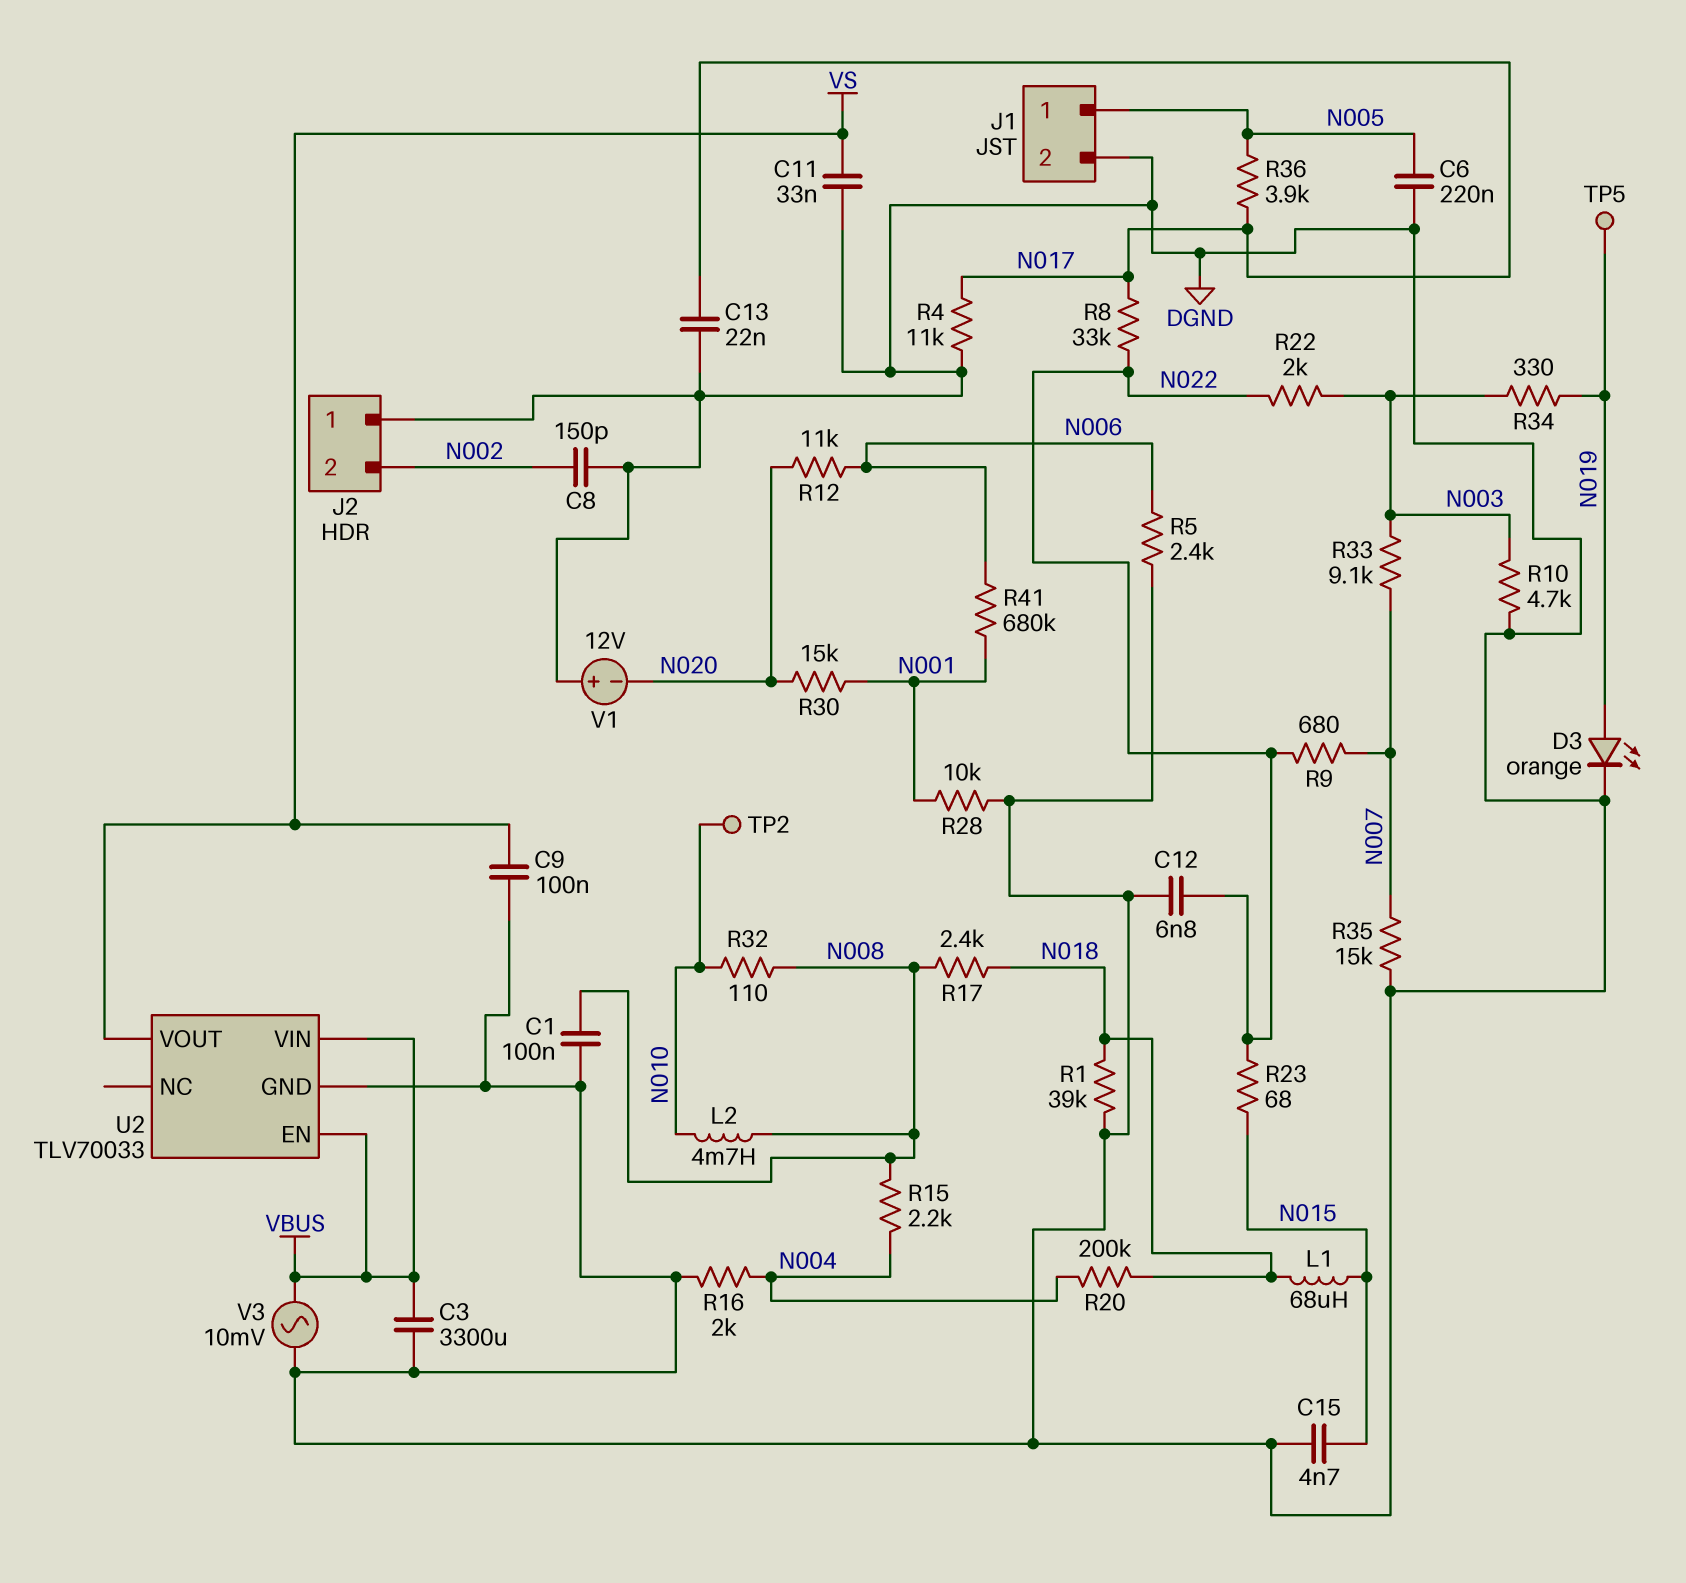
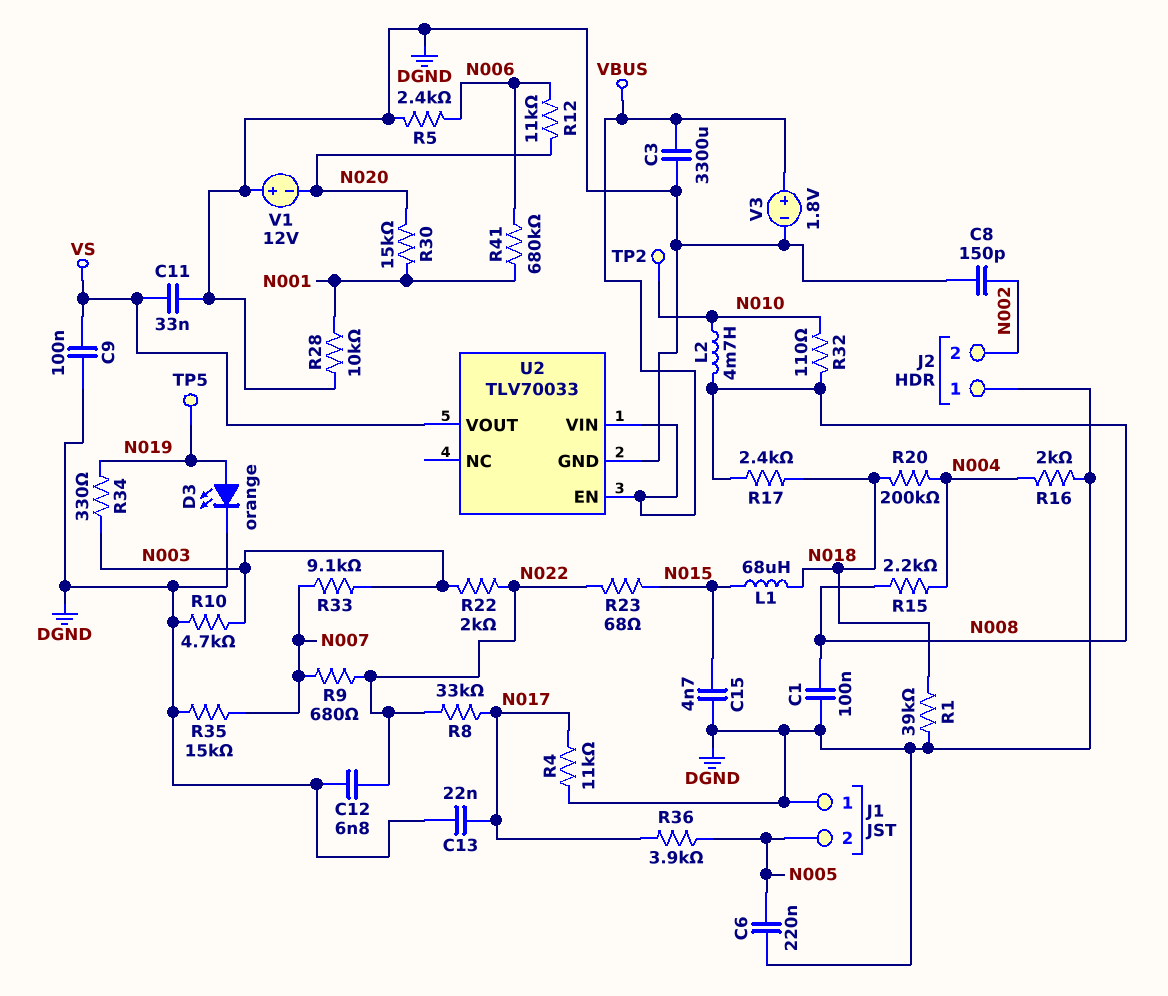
J1 pin 1: N005 -> DGND
J1 pin 2: DGND -> N005
V3: AC 10mV (DGND, VBUS) -> 1.8V (plus VBUS, minus DGND)

